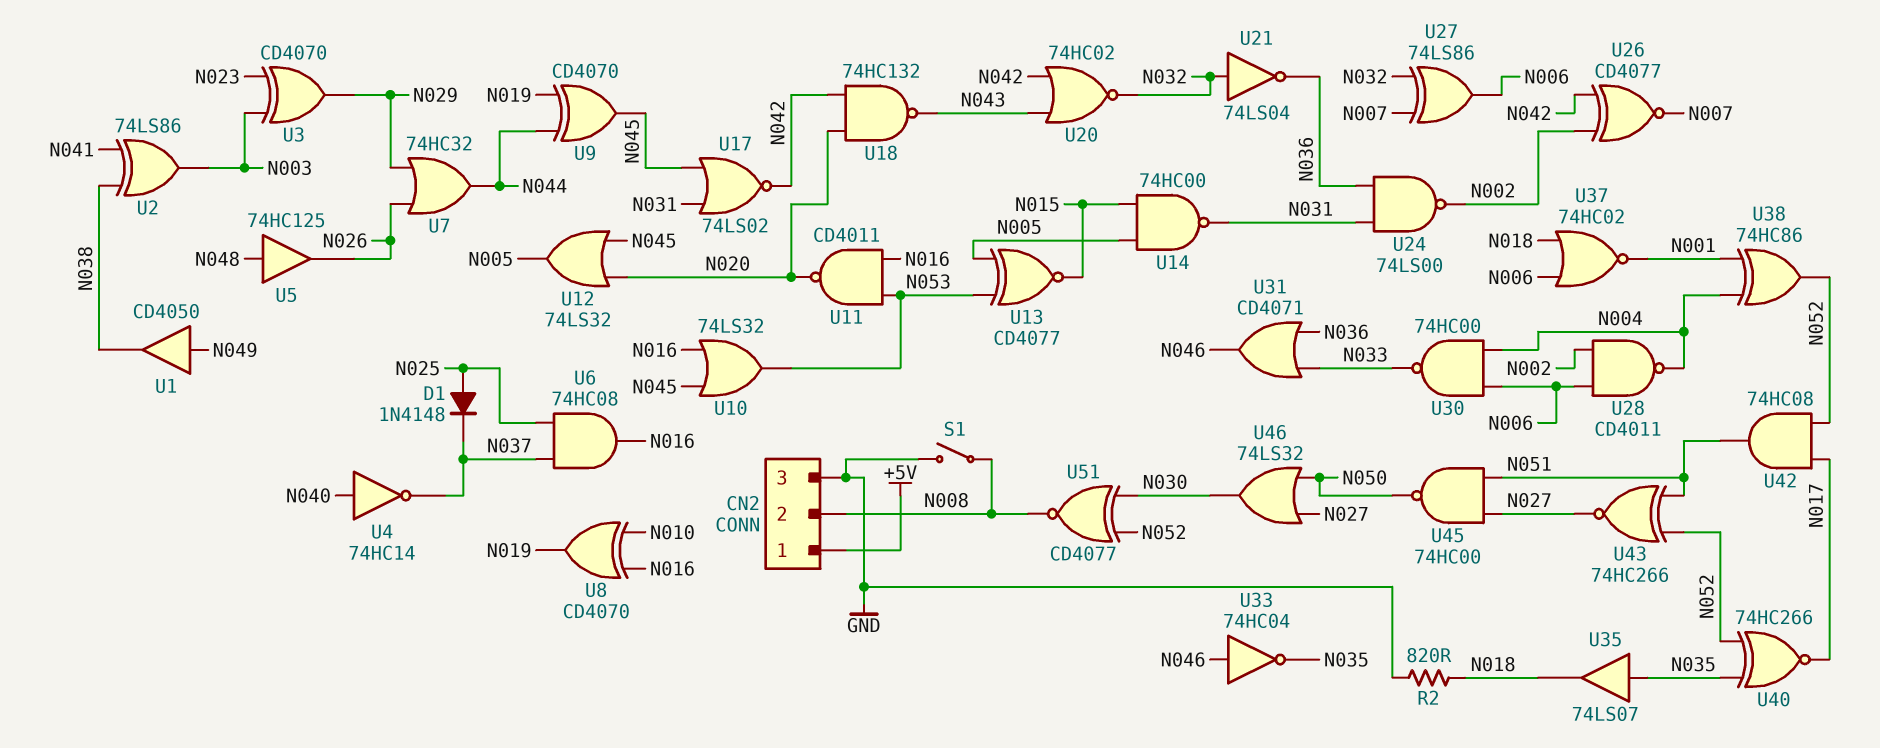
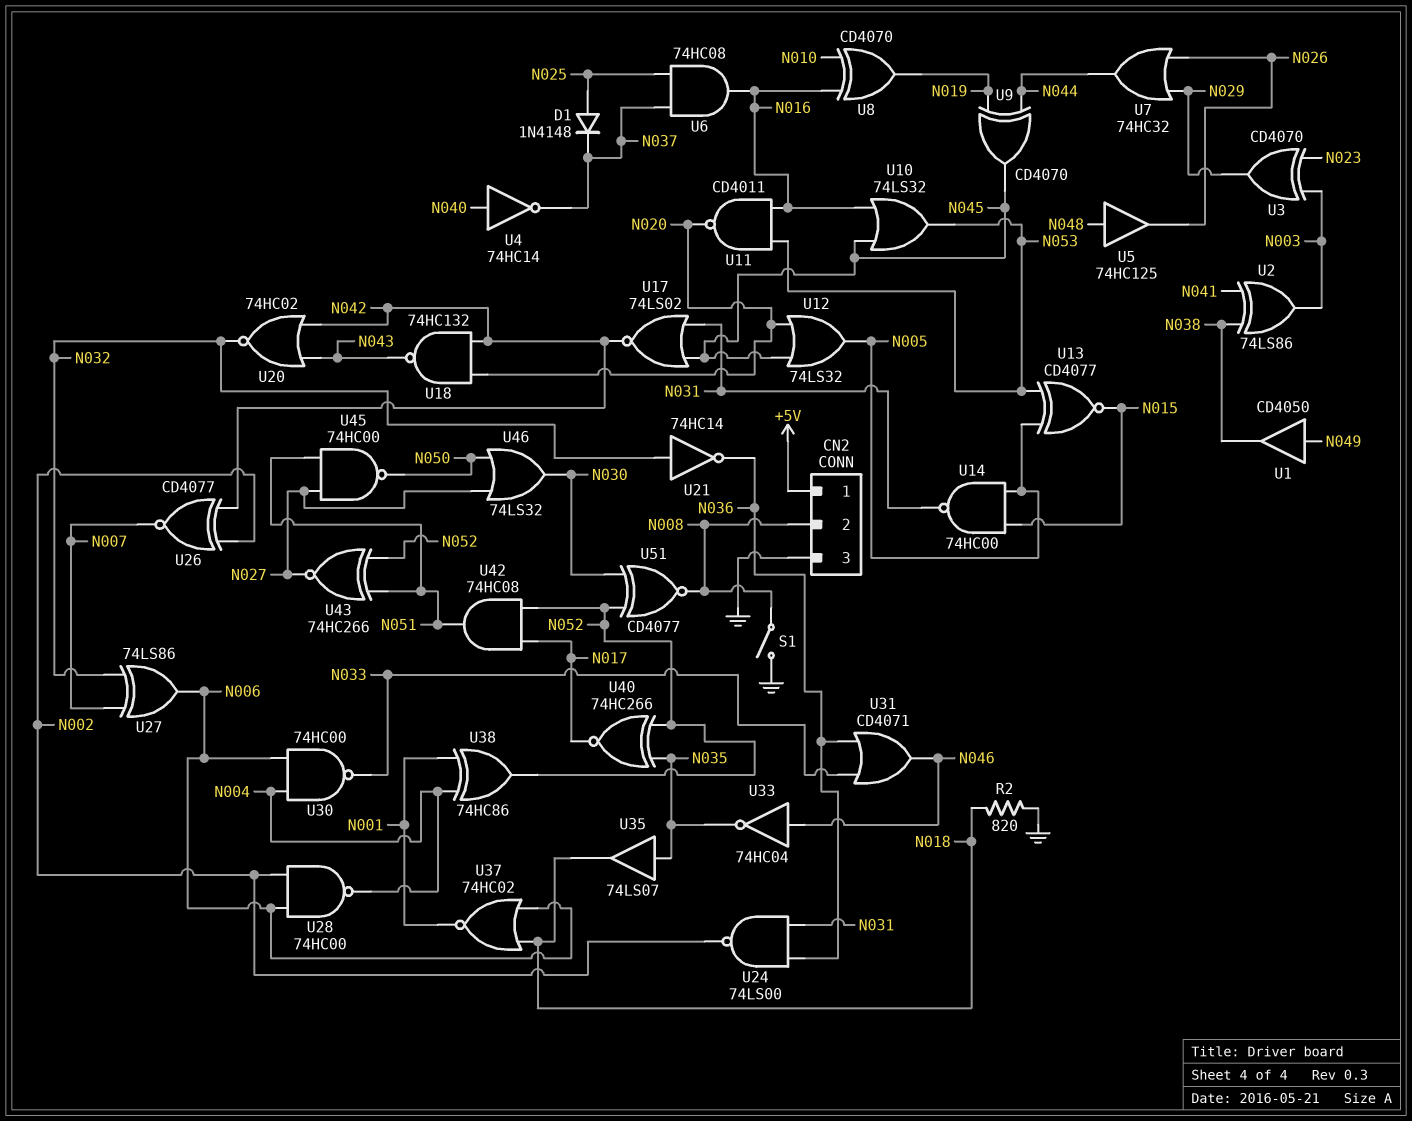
U21: NOT 74LS04 (in N032, out N036) -> NOT 74HC14 (in N032, out N036)
U28: NAND CD4011 (in N002, in N006, out N004) -> NAND 74HC00 (in N002, in N006, out N004)

